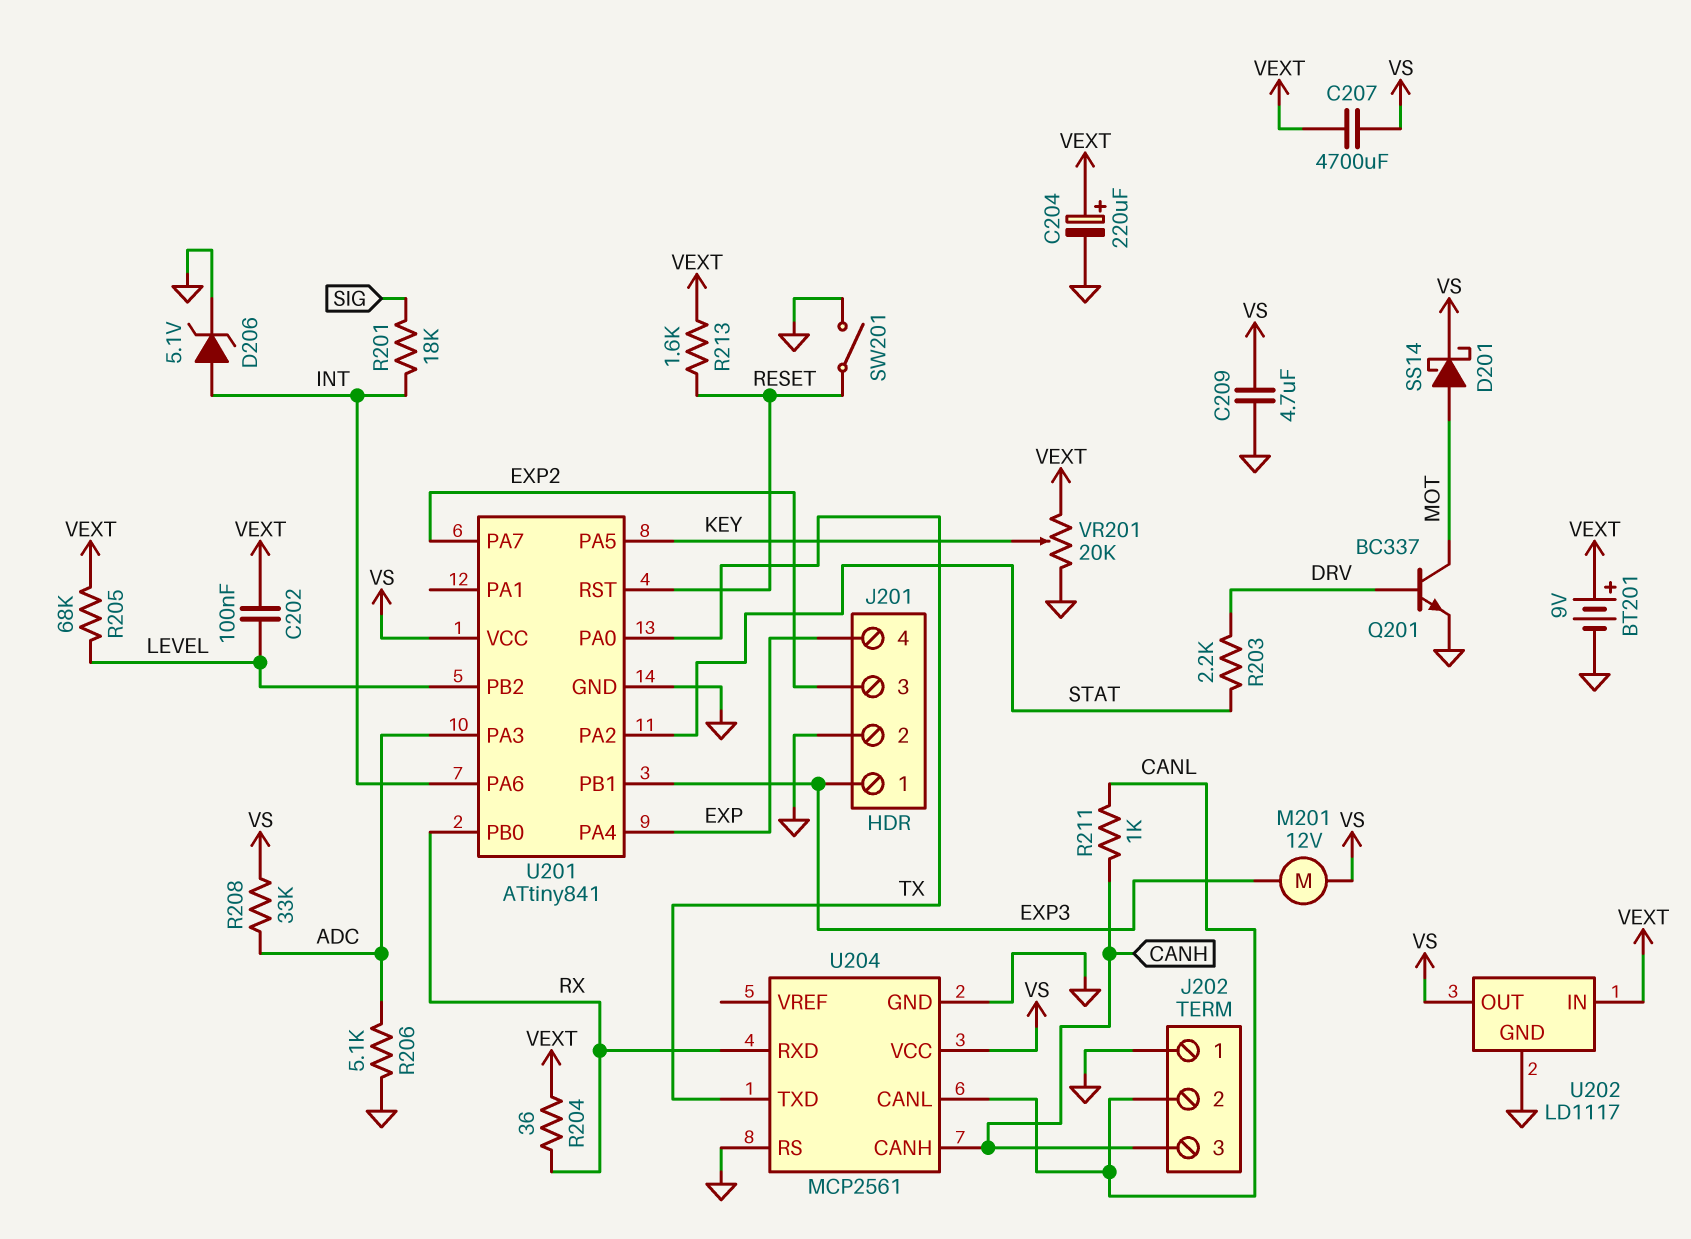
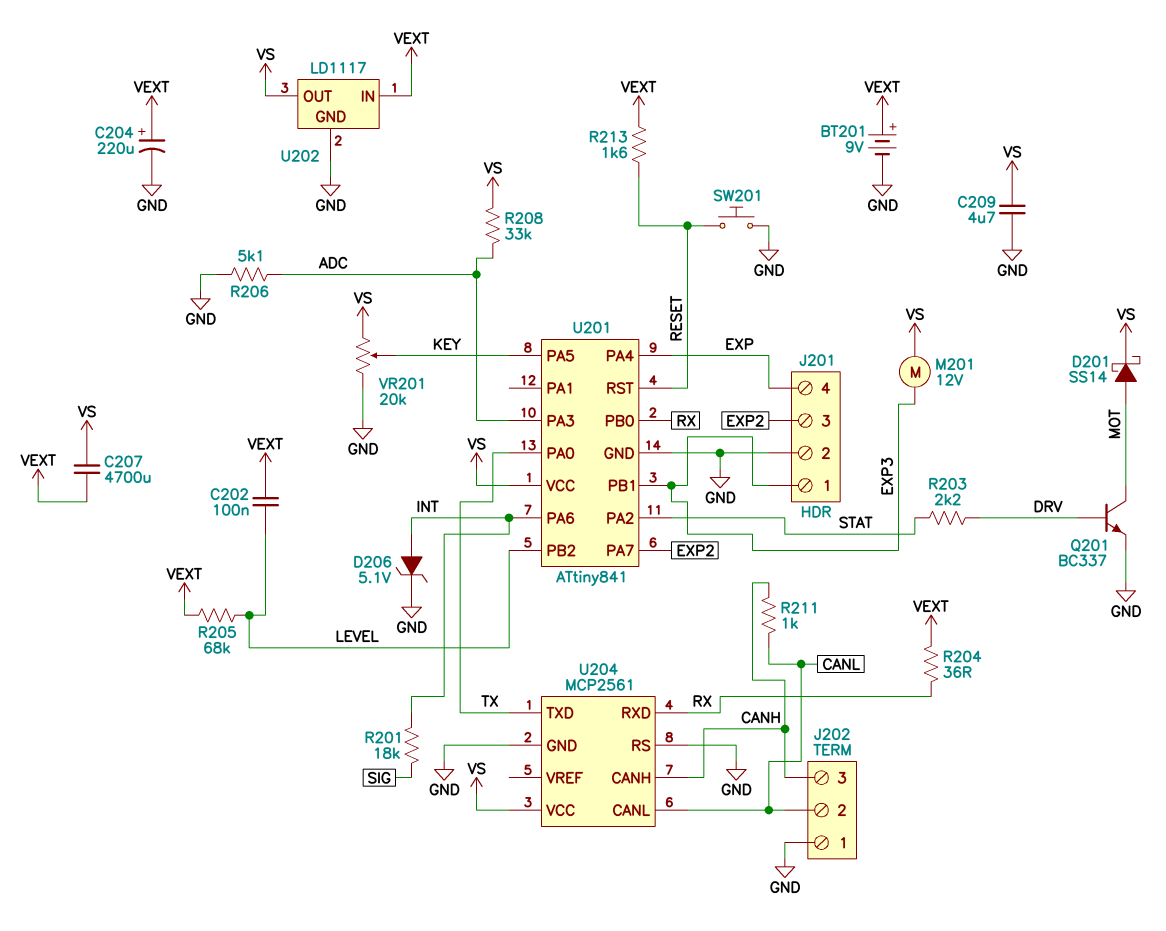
SW201: switch (GND, RESET) -> button (GND, RESET)
VR201: 20k (GND, VEXT, wiper KEY) -> 20k (GND, VS, wiper KEY)

